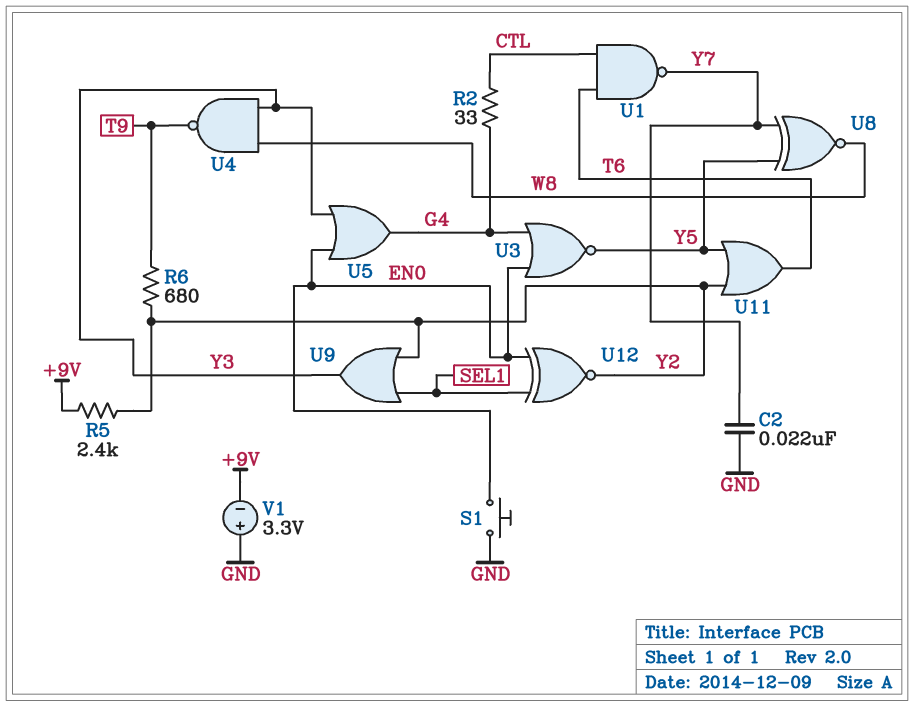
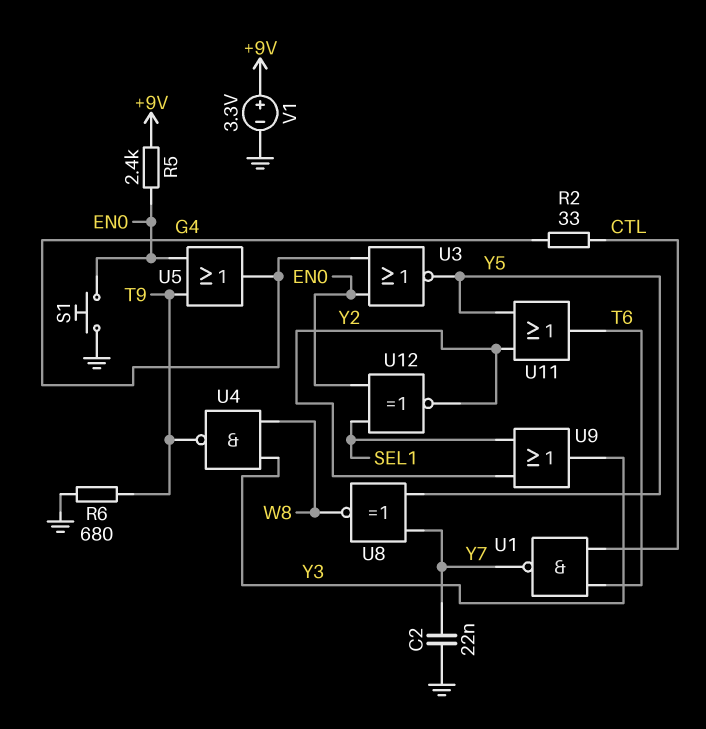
R5: 2.4k (+9V, Y2) -> 2.4k (+9V, EN0)
R6: 680 (T9, Y2) -> 680 (GND, T9)
U5: OR (in EN0, in Y3, out G4) -> OR (in EN0, in T9, out G4)
V1: 3.3V (plus GND, minus +9V) -> 3.3V (plus +9V, minus GND)

